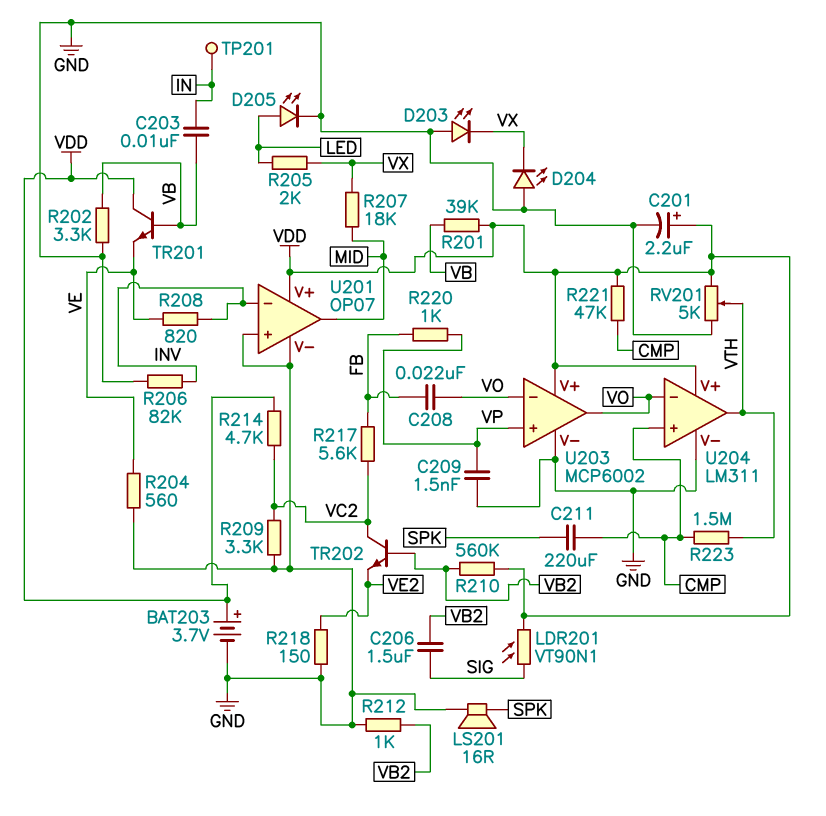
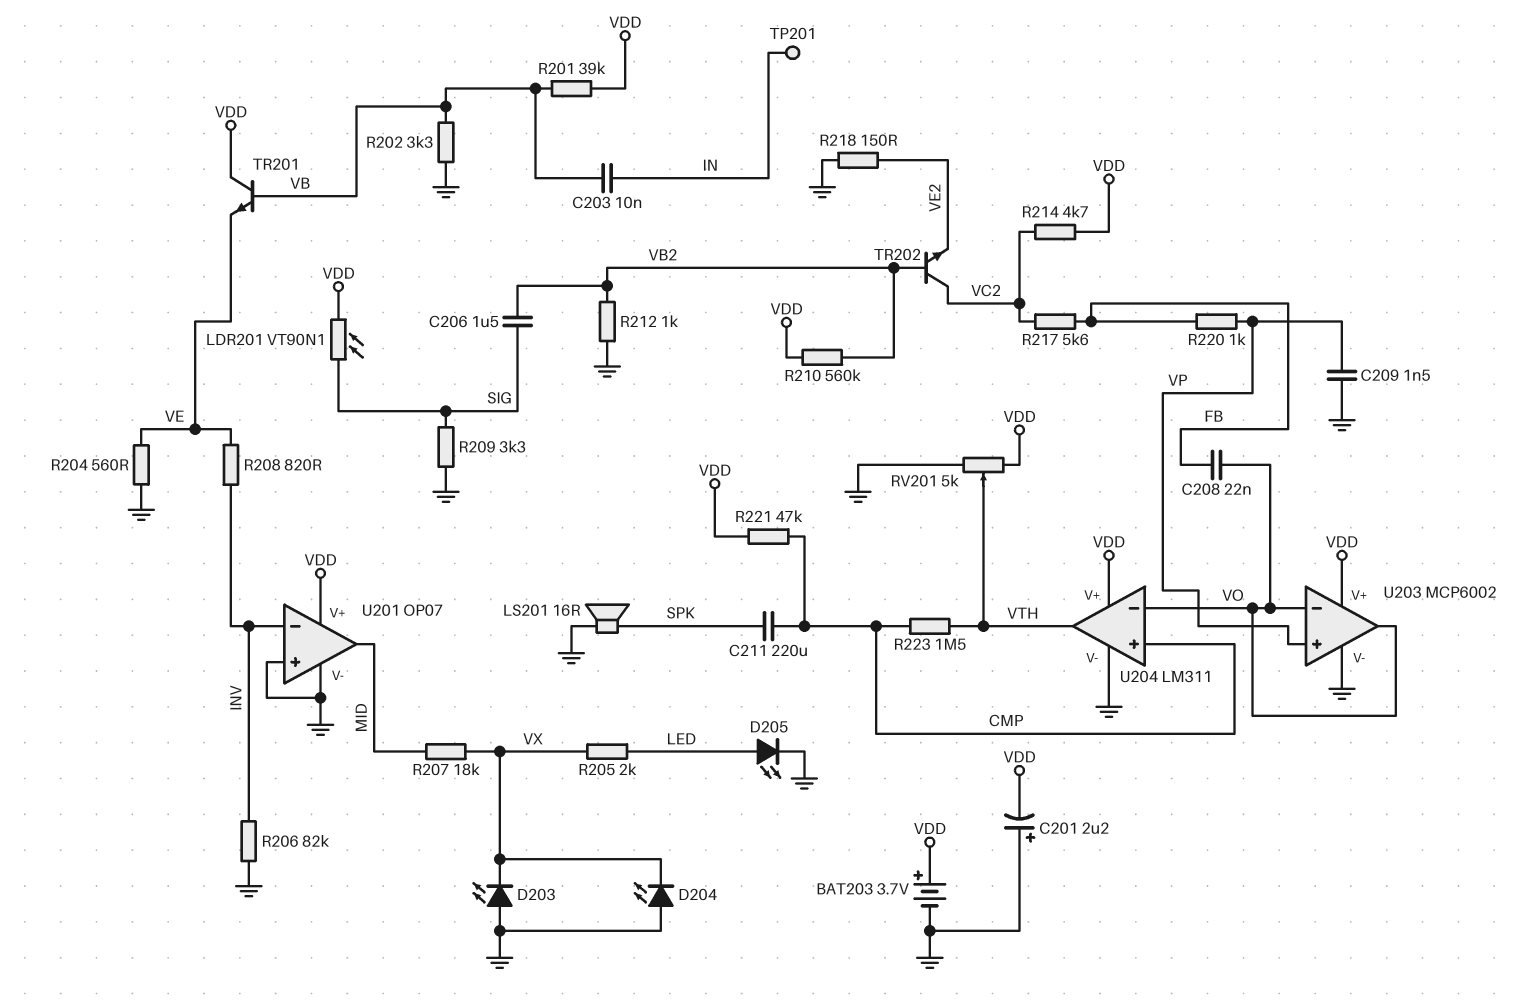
C201: 2.2uF (plus VDD, minus GND) -> 2.2uF (plus GND, minus VDD)
R209: 3.3k (GND, VC2) -> 3.3k (GND, SIG)

